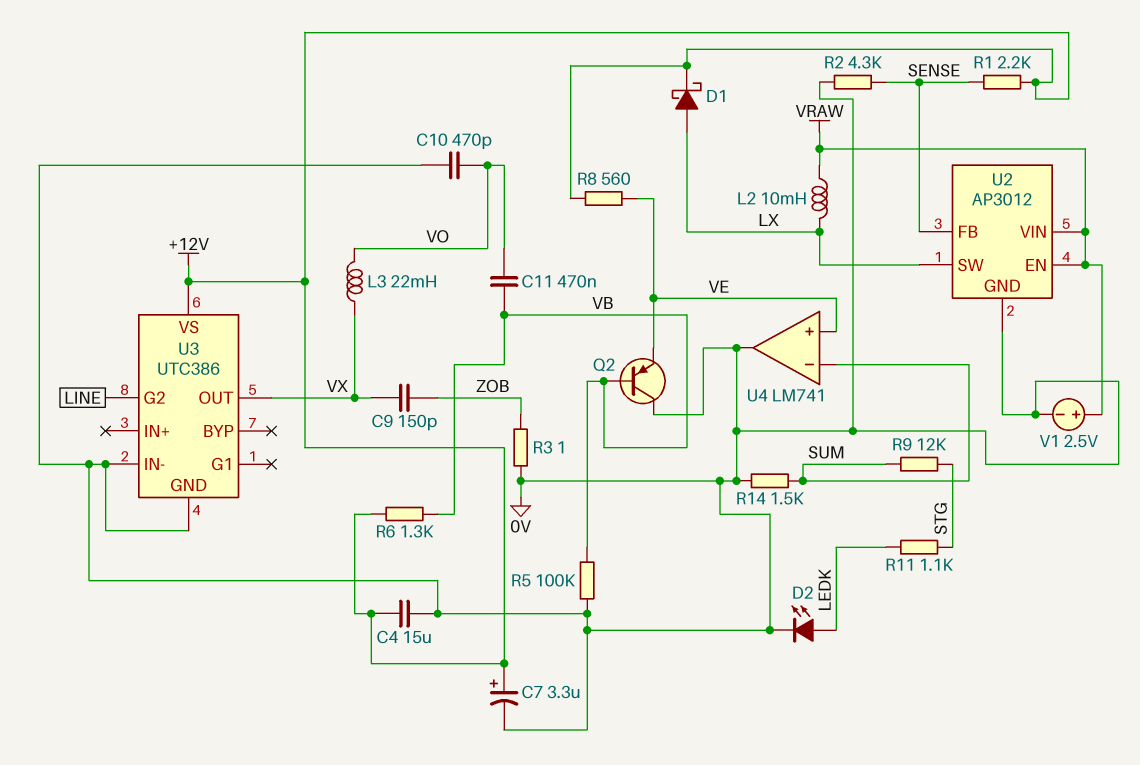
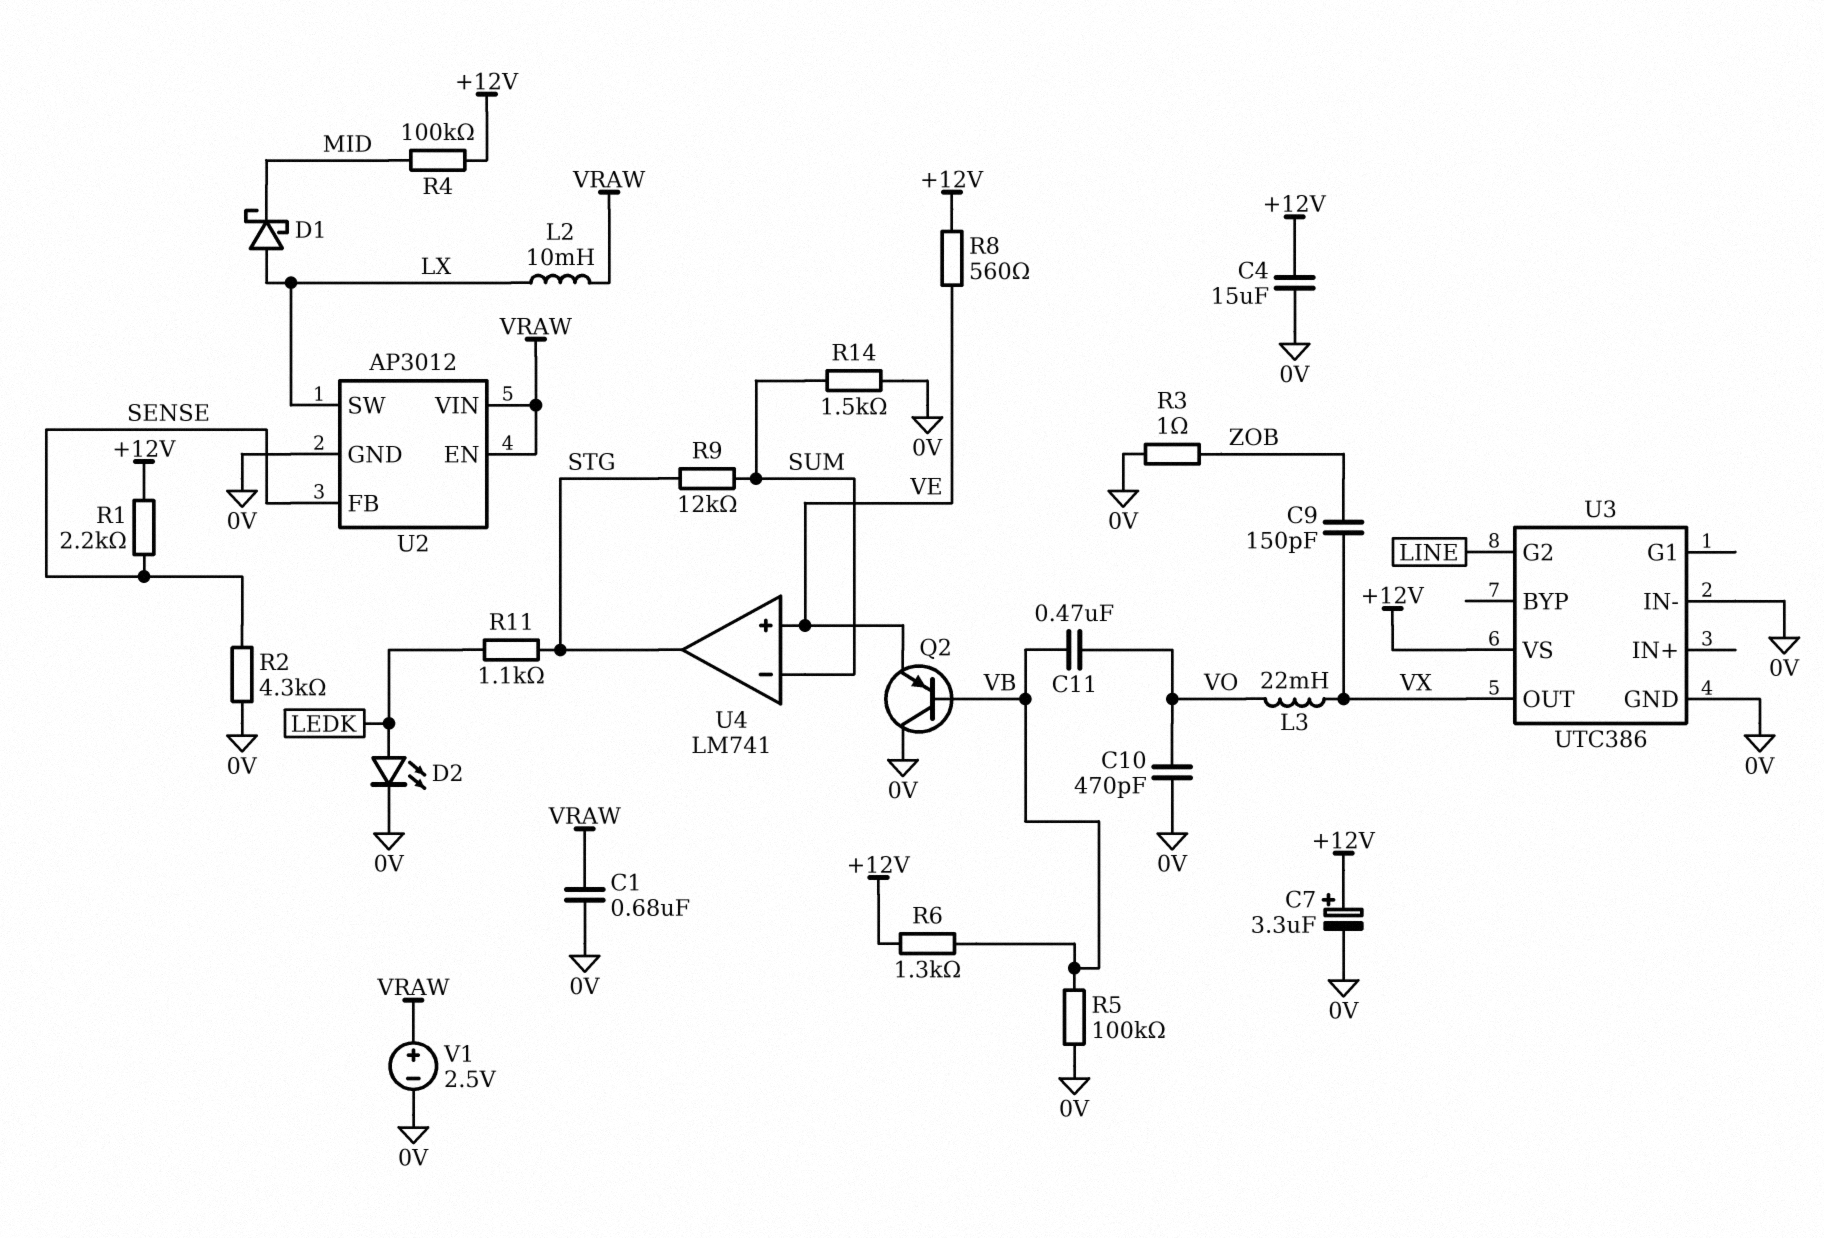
C1: none -> 680nF (0V, VRAW)
D1: schottky (A LX, K +12V) -> schottky (A LX, K MID)
R4: none -> 100k (+12V, MID)
U4 pin out: 0V -> STG

